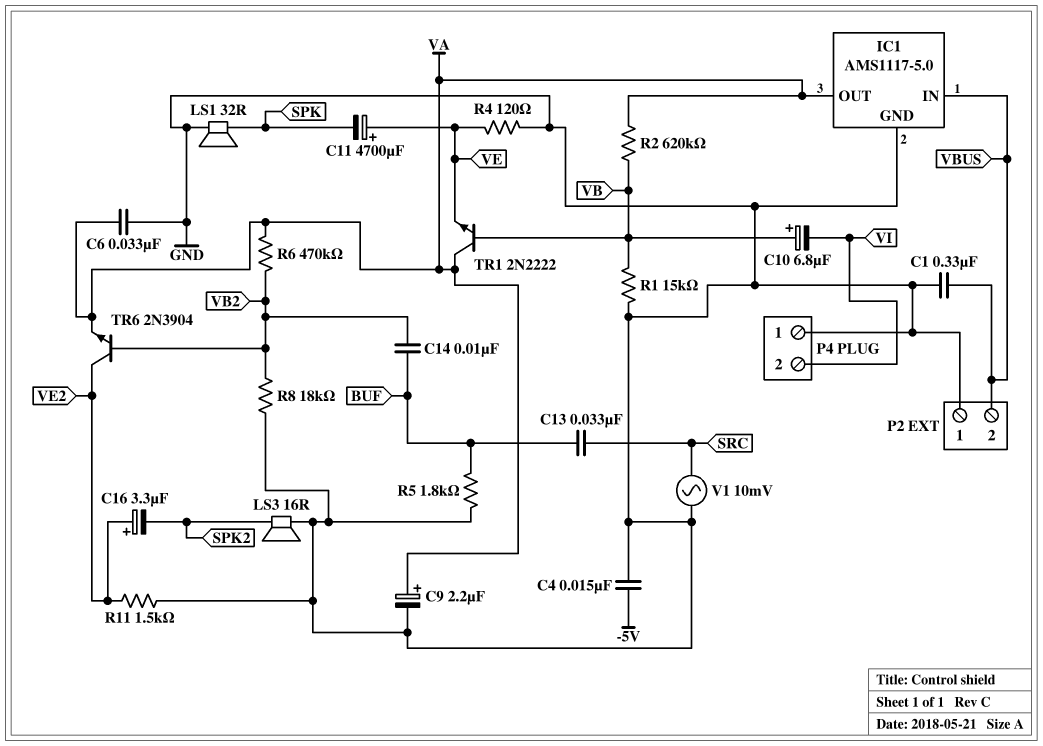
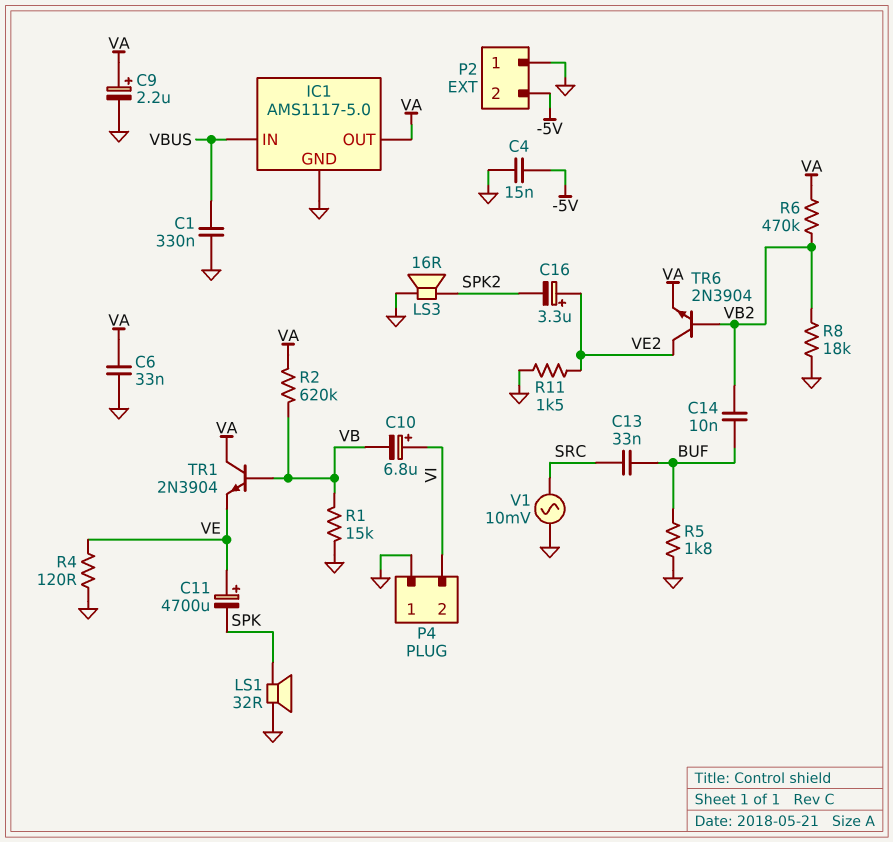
C10: 6.8uF (plus VB, minus VI) -> 6.8uF (plus VI, minus VB)
P2 pin 2: VBUS -> -5V
TR1: NPN 2N2222 (B VB, C VA, E VE) -> NPN 2N3904 (B VB, C VA, E VE)

